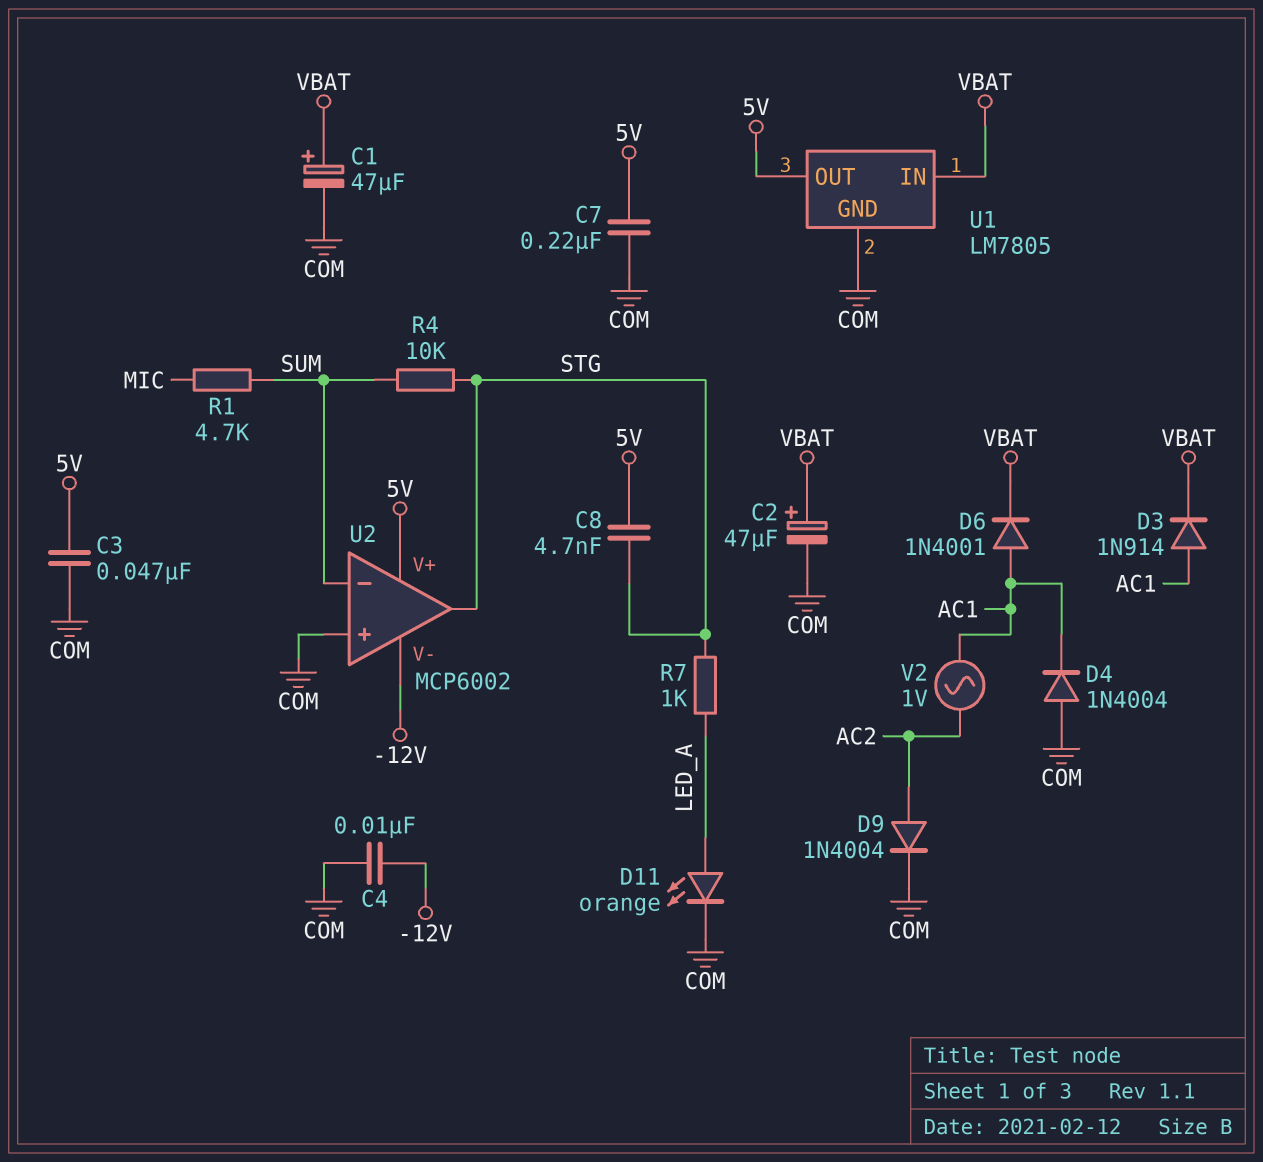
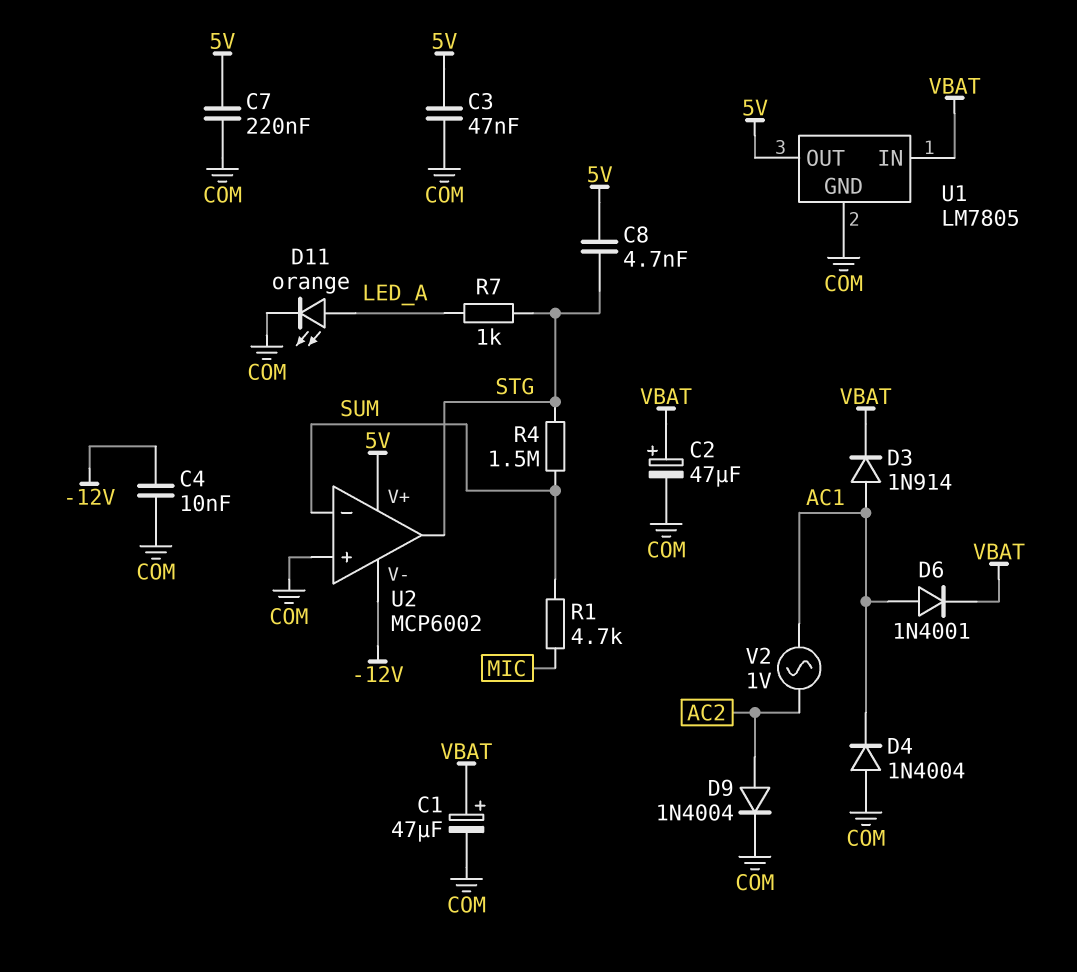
R4: 10k (STG, SUM) -> 1.5M (STG, SUM)

